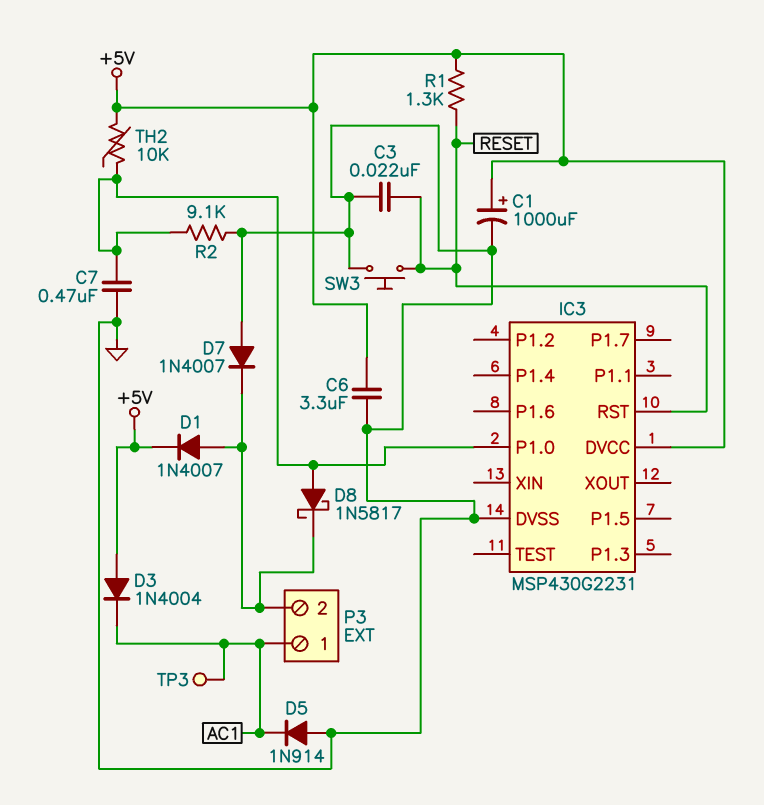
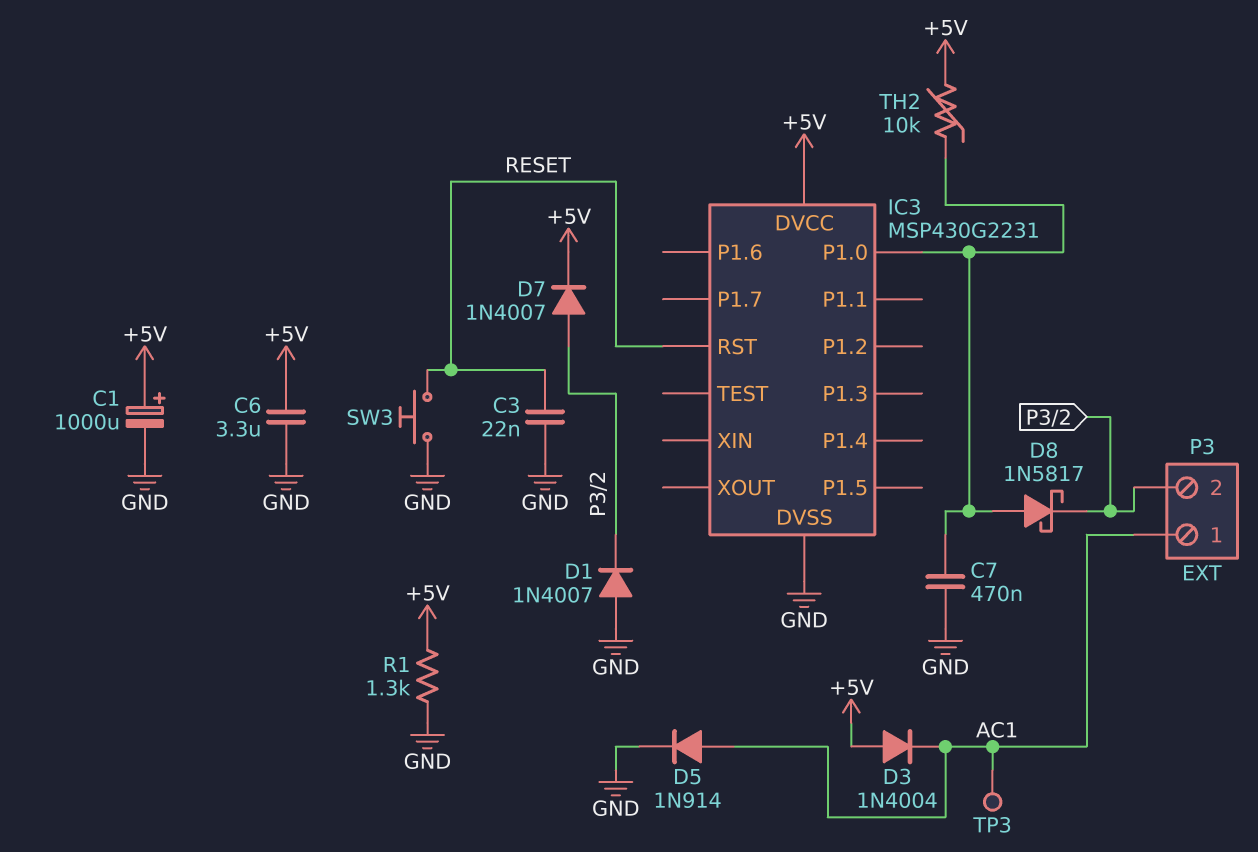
D1: diode 1N4007 (A P3/2, K +5V) -> diode 1N4007 (A GND, K P3/2)
D5: diode 1N914 (A GND, K AC1) -> diode 1N914 (A AC1, K GND)
D7: diode 1N4007 (A GND, K P3/2) -> diode 1N4007 (A P3/2, K +5V)
R1: 1.3k (+5V, RESET) -> 1.3k (+5V, GND)
R2: 9.1k (GND, IC3/P1.0) -> none

